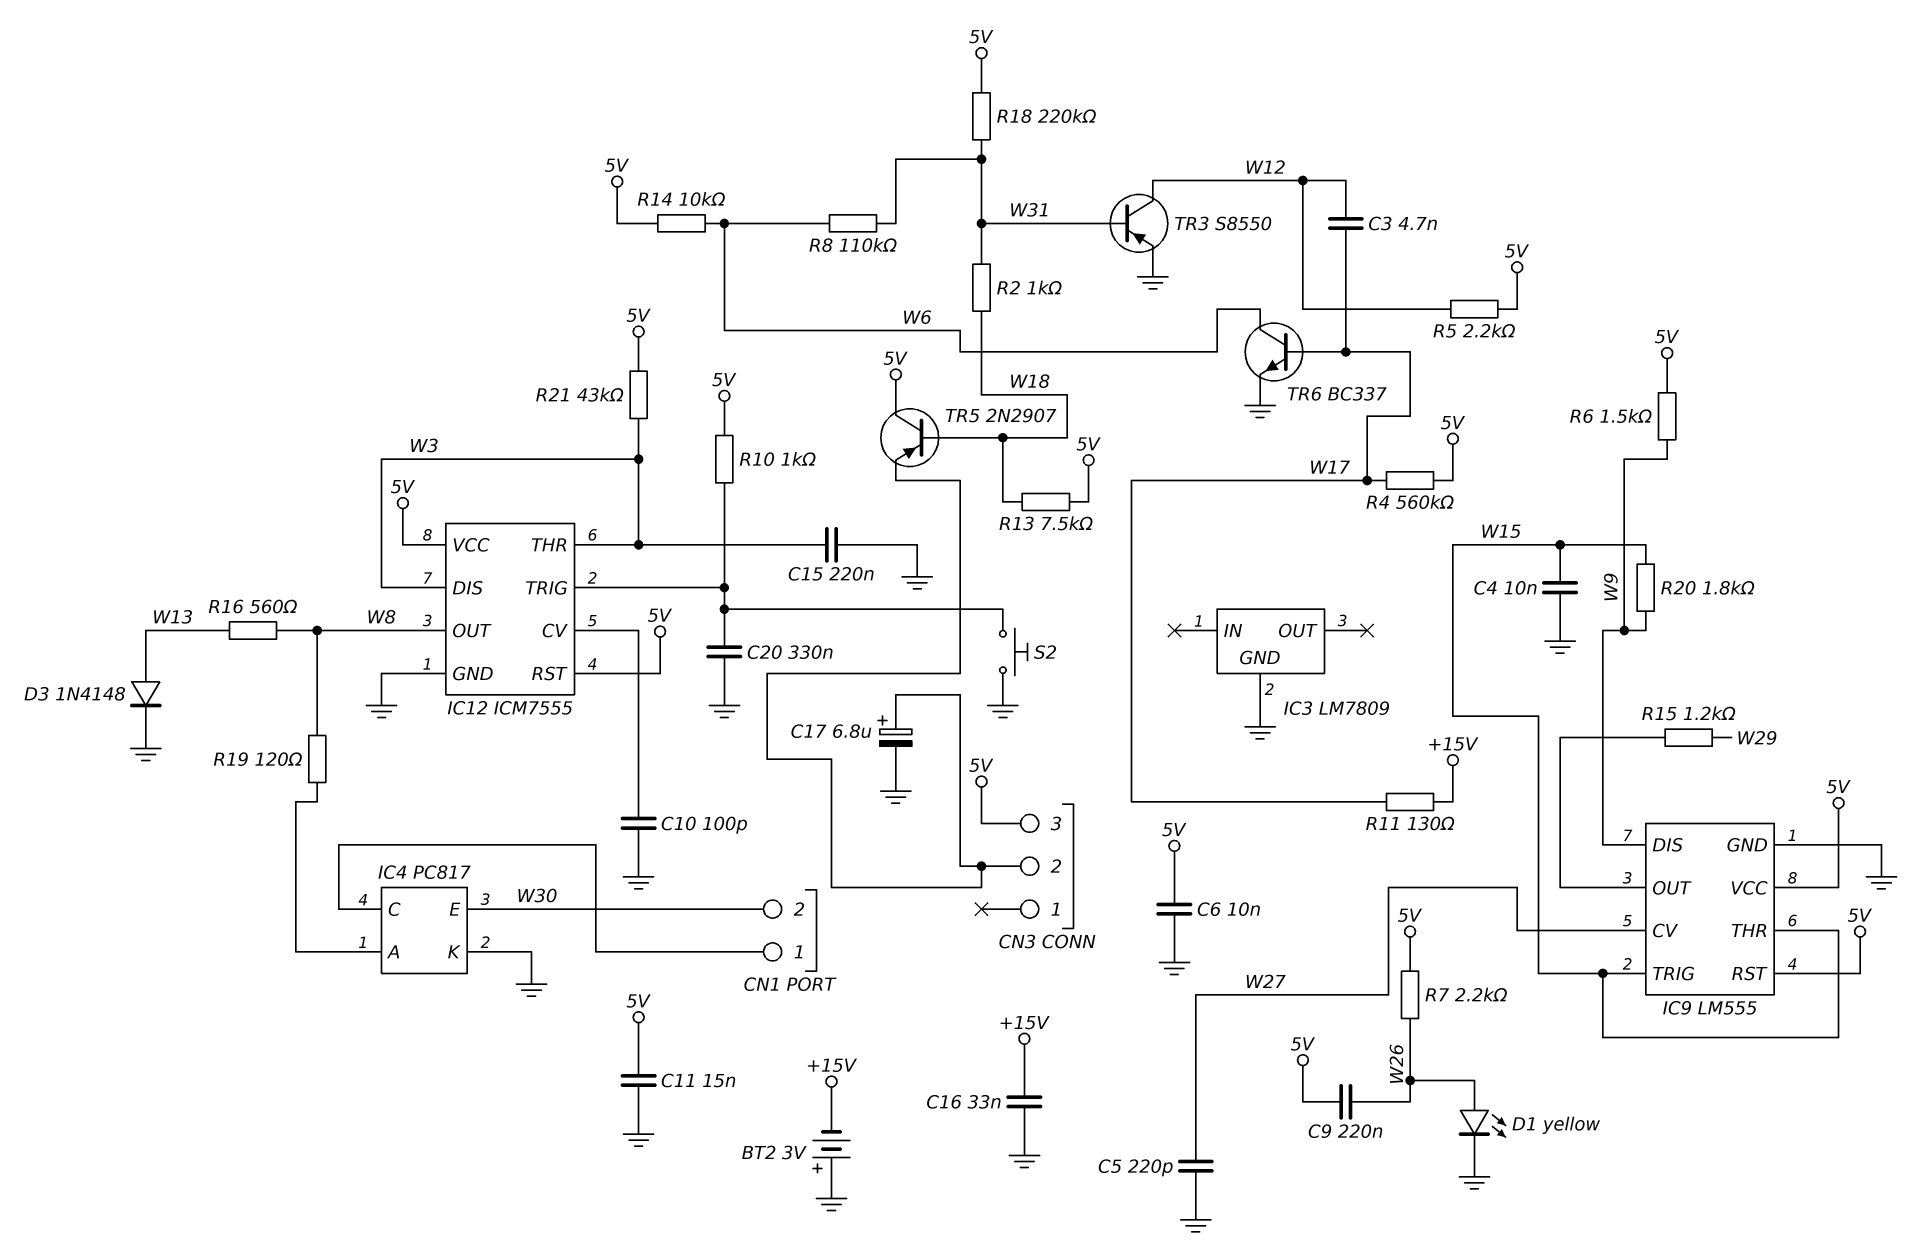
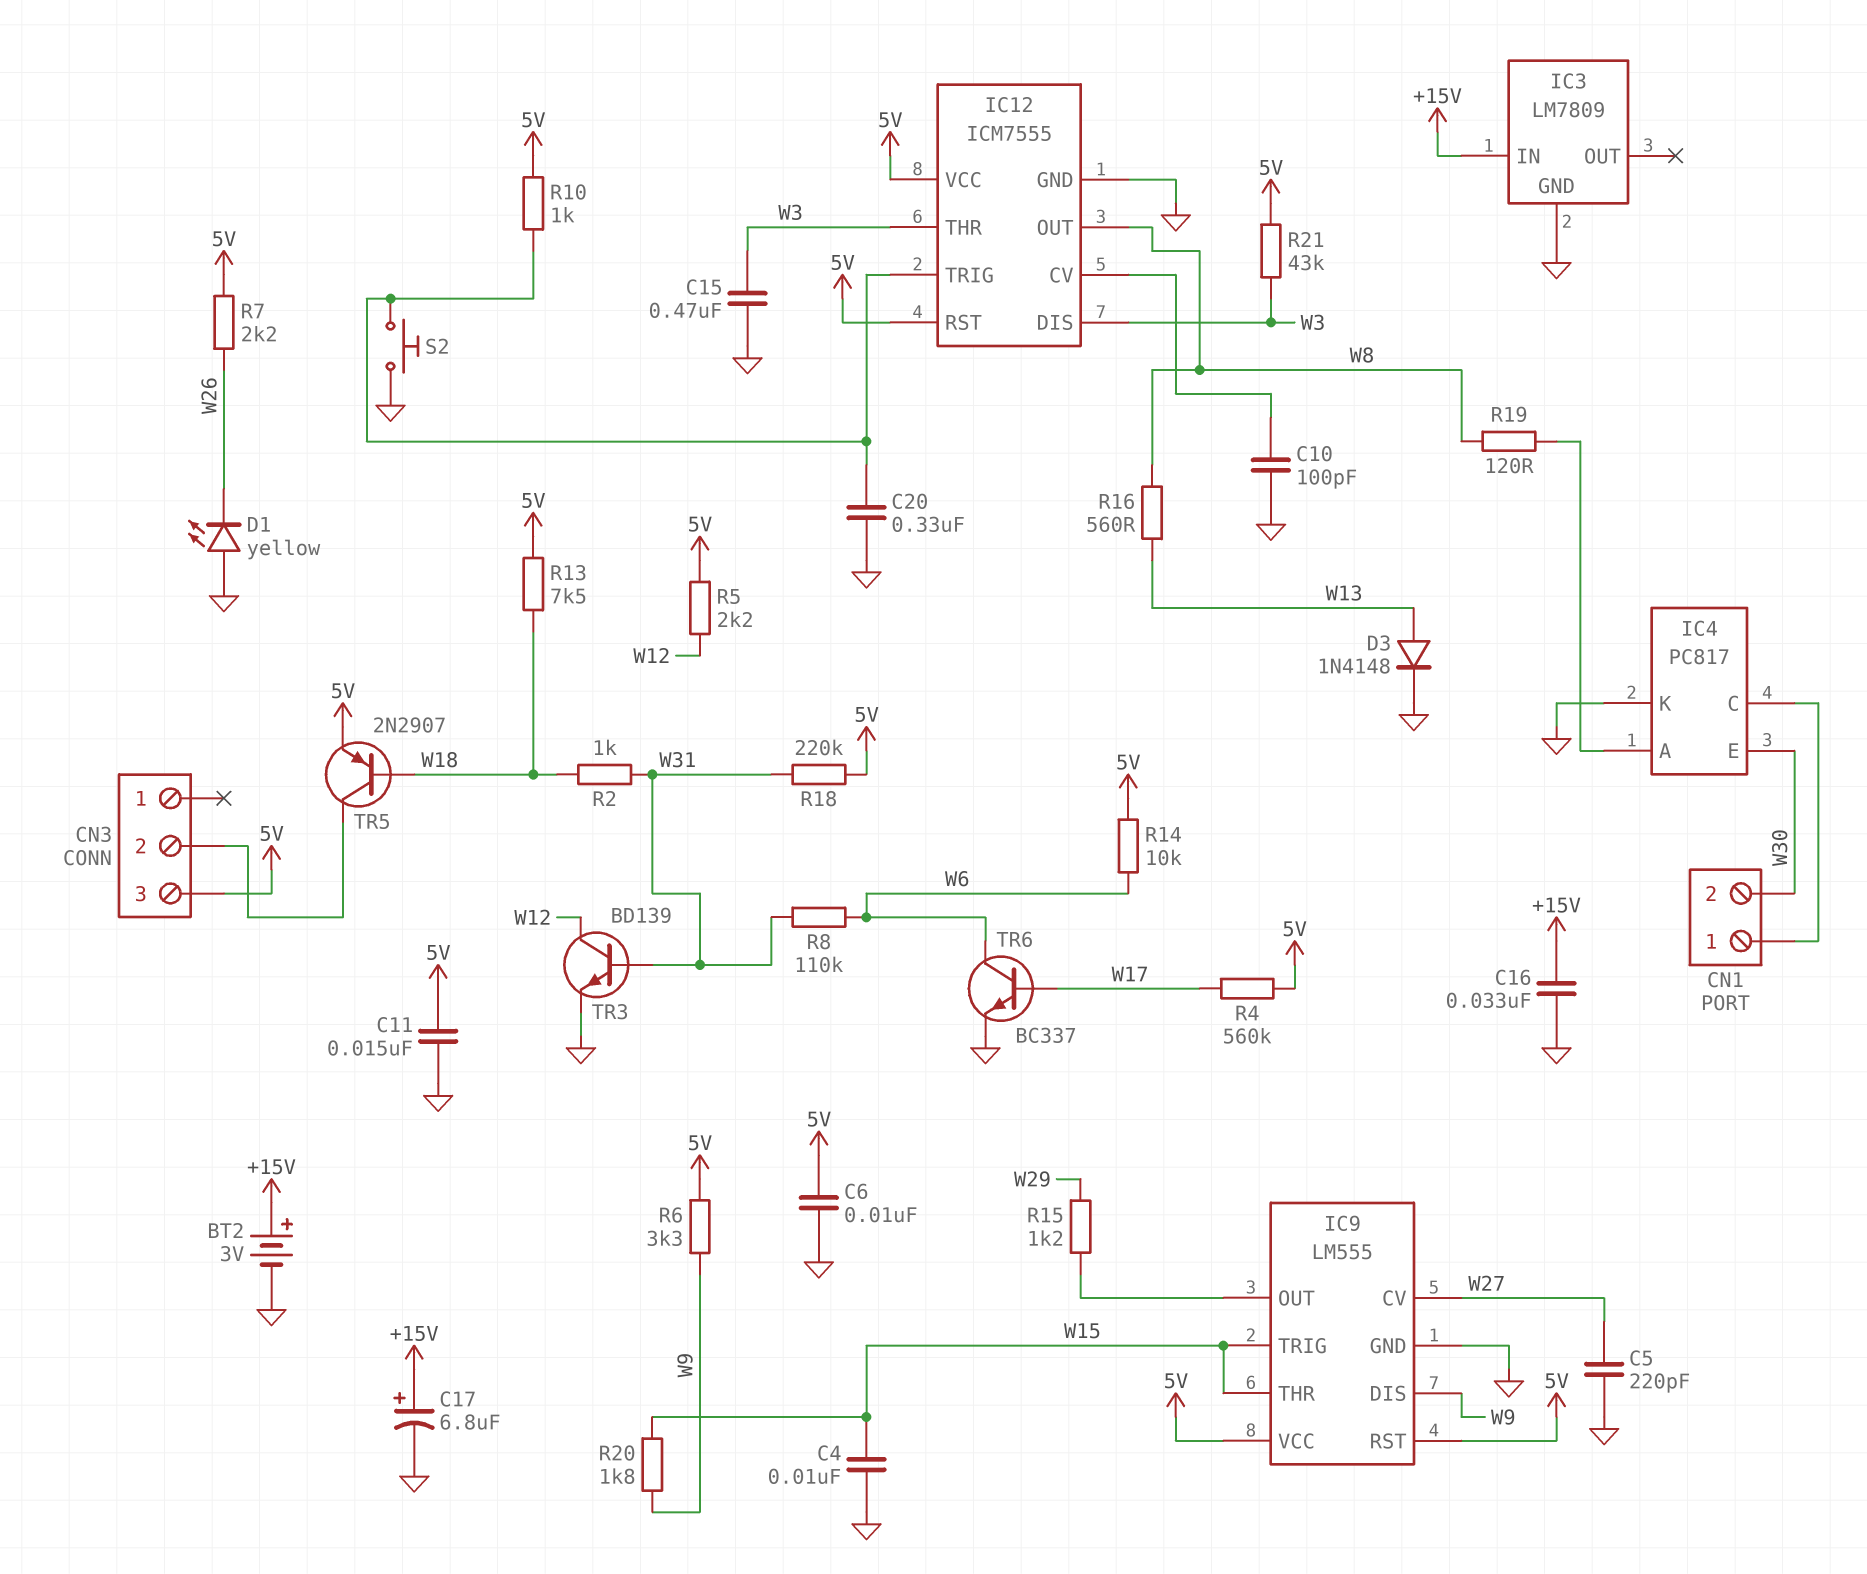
BT2: 3V (plus GND, minus +15V) -> 3V (plus +15V, minus GND)
C3: 4.7nF (W12, W17) -> none
C9: 220nF (5V, W26) -> none
C15: 220nF (GND, W3) -> 470nF (GND, W3)
C17: 6.8uF (plus CN3/2, minus GND) -> 6.8uF (plus +15V, minus GND)
D1: LED yellow (A W26, K GND) -> LED yellow (A GND, K W26)
IC3 pin IN: none -> +15V
R6: 1.5k (5V, W9) -> 3.3k (5V, W9)
R11: 130 (+15V, W17) -> none
TR3: PNP S8550 (B W31, C W12, E GND) -> NPN BD139 (B W31, C W12, E GND)
TR5: PNP 2N2907 (B W18, C 5V, E CN3/2) -> PNP 2N2907 (B W18, C CN3/2, E 5V)

